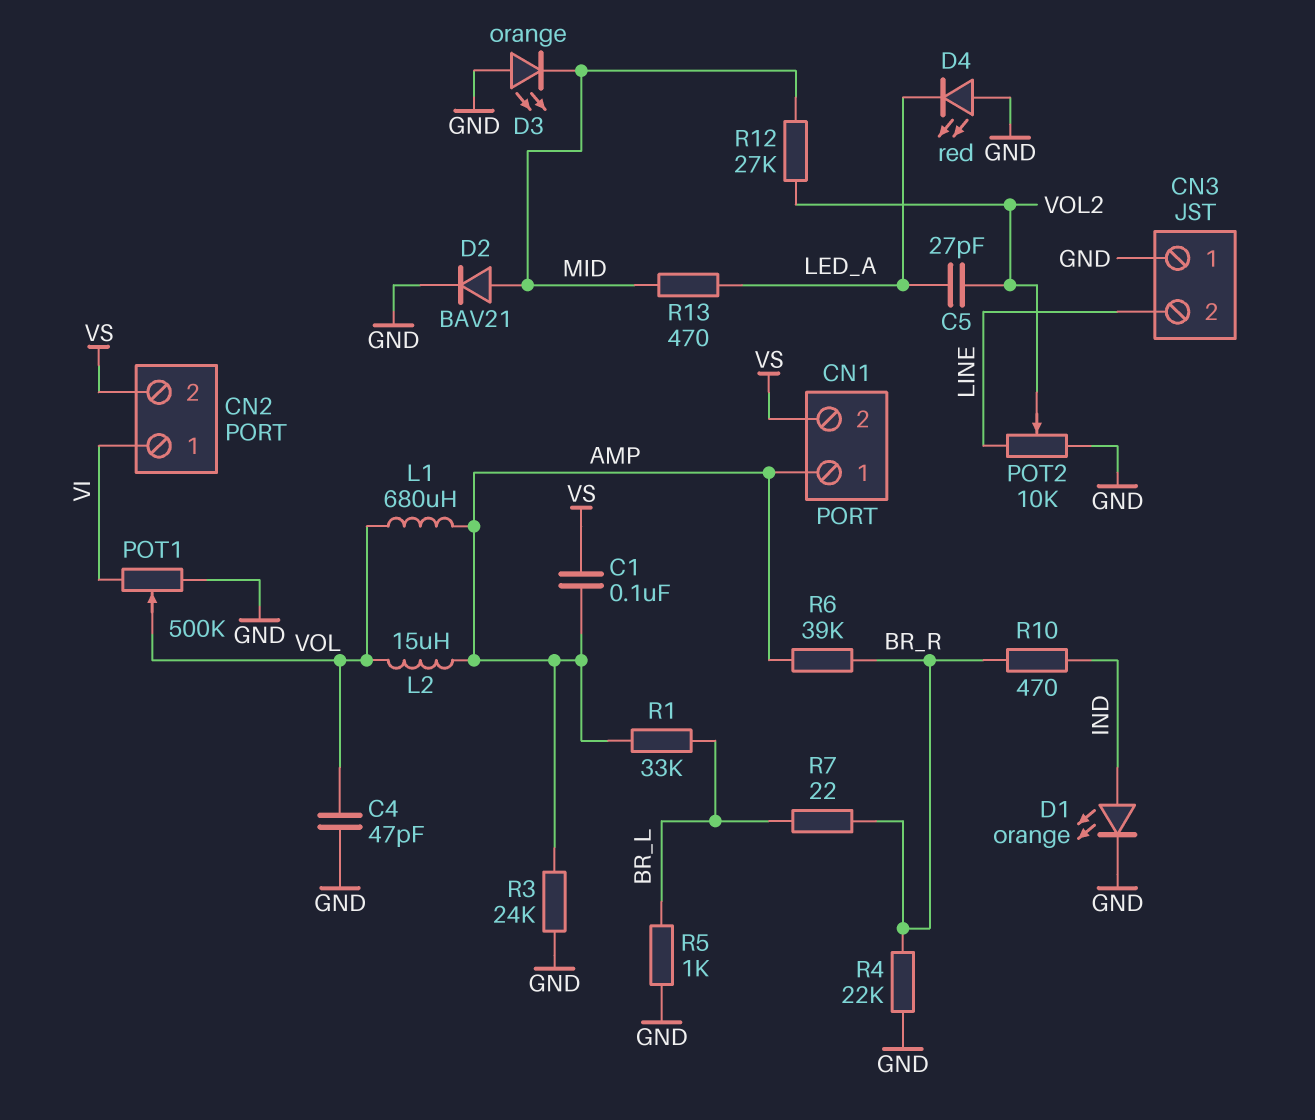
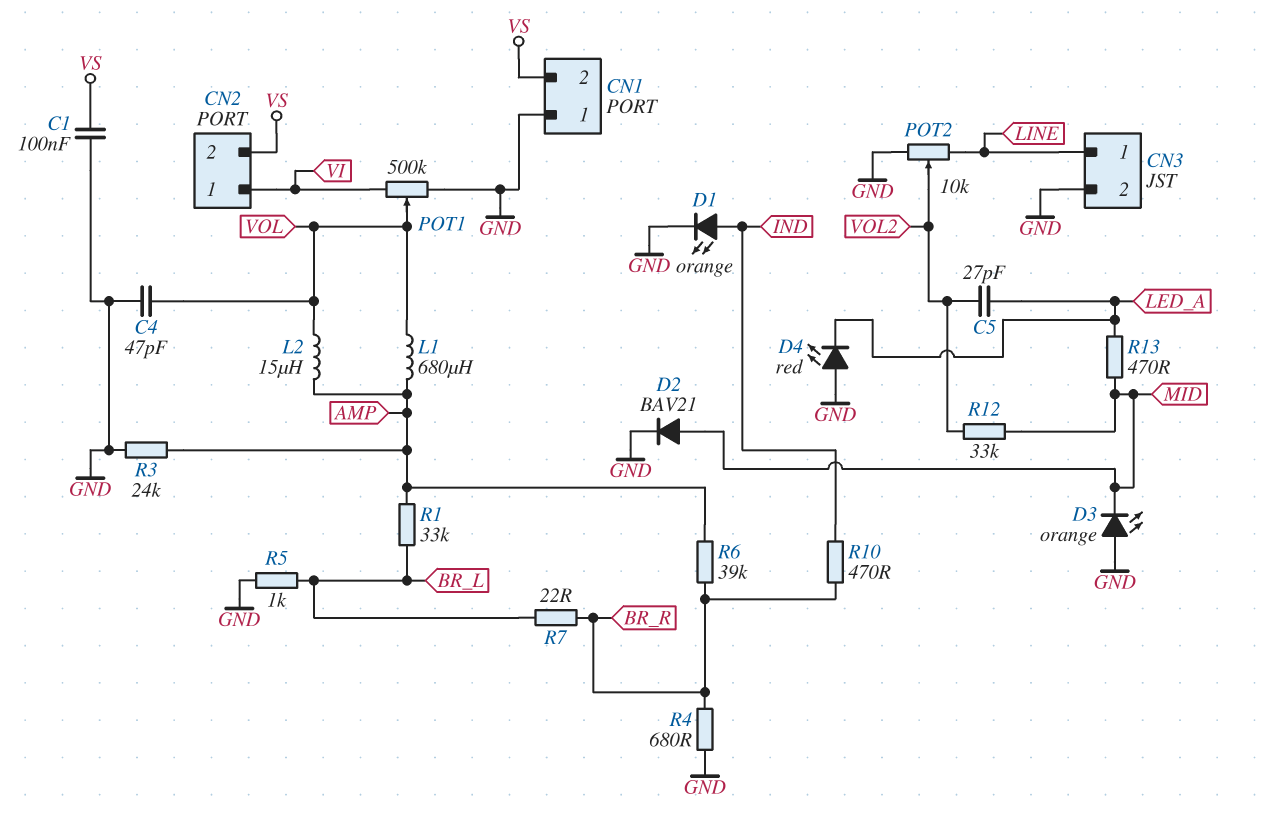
C1: 100nF (AMP, VS) -> 100nF (GND, VS)
CN1 pin 1: AMP -> GND
CN3 pin 1: GND -> LINE
CN3 pin 2: LINE -> GND
R4: 22k (BR_R, GND) -> 680 (BR_R, GND)
R12: 27k (MID, VOL2) -> 33k (MID, VOL2)

